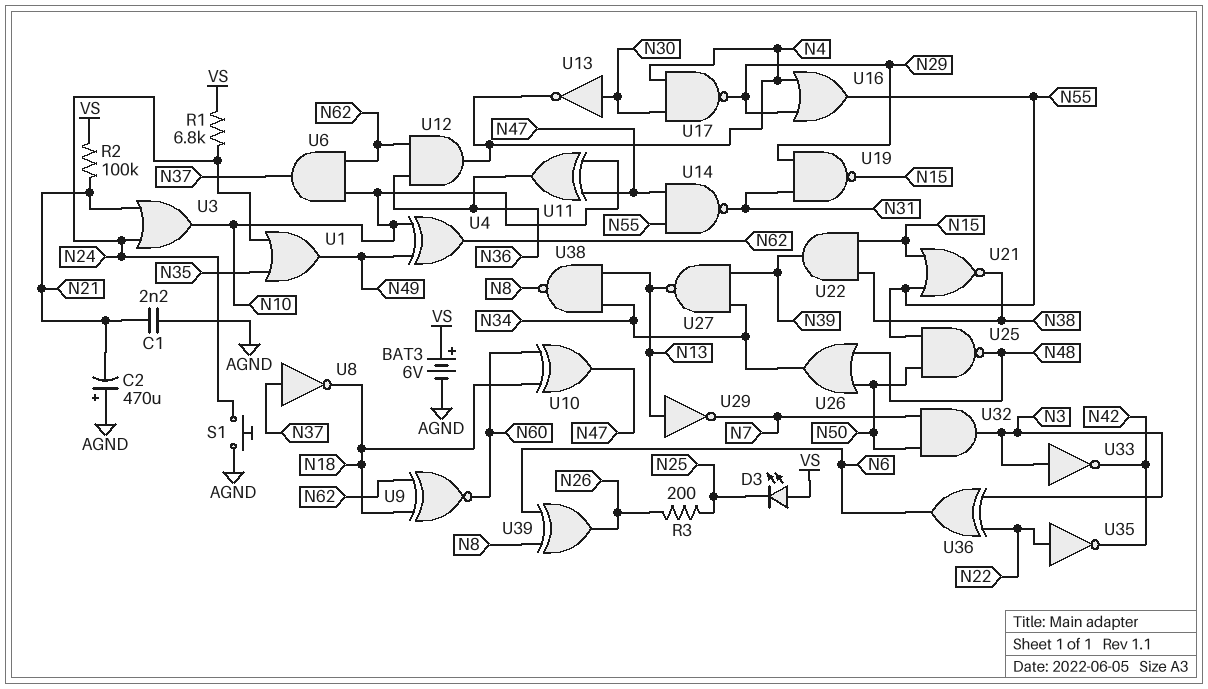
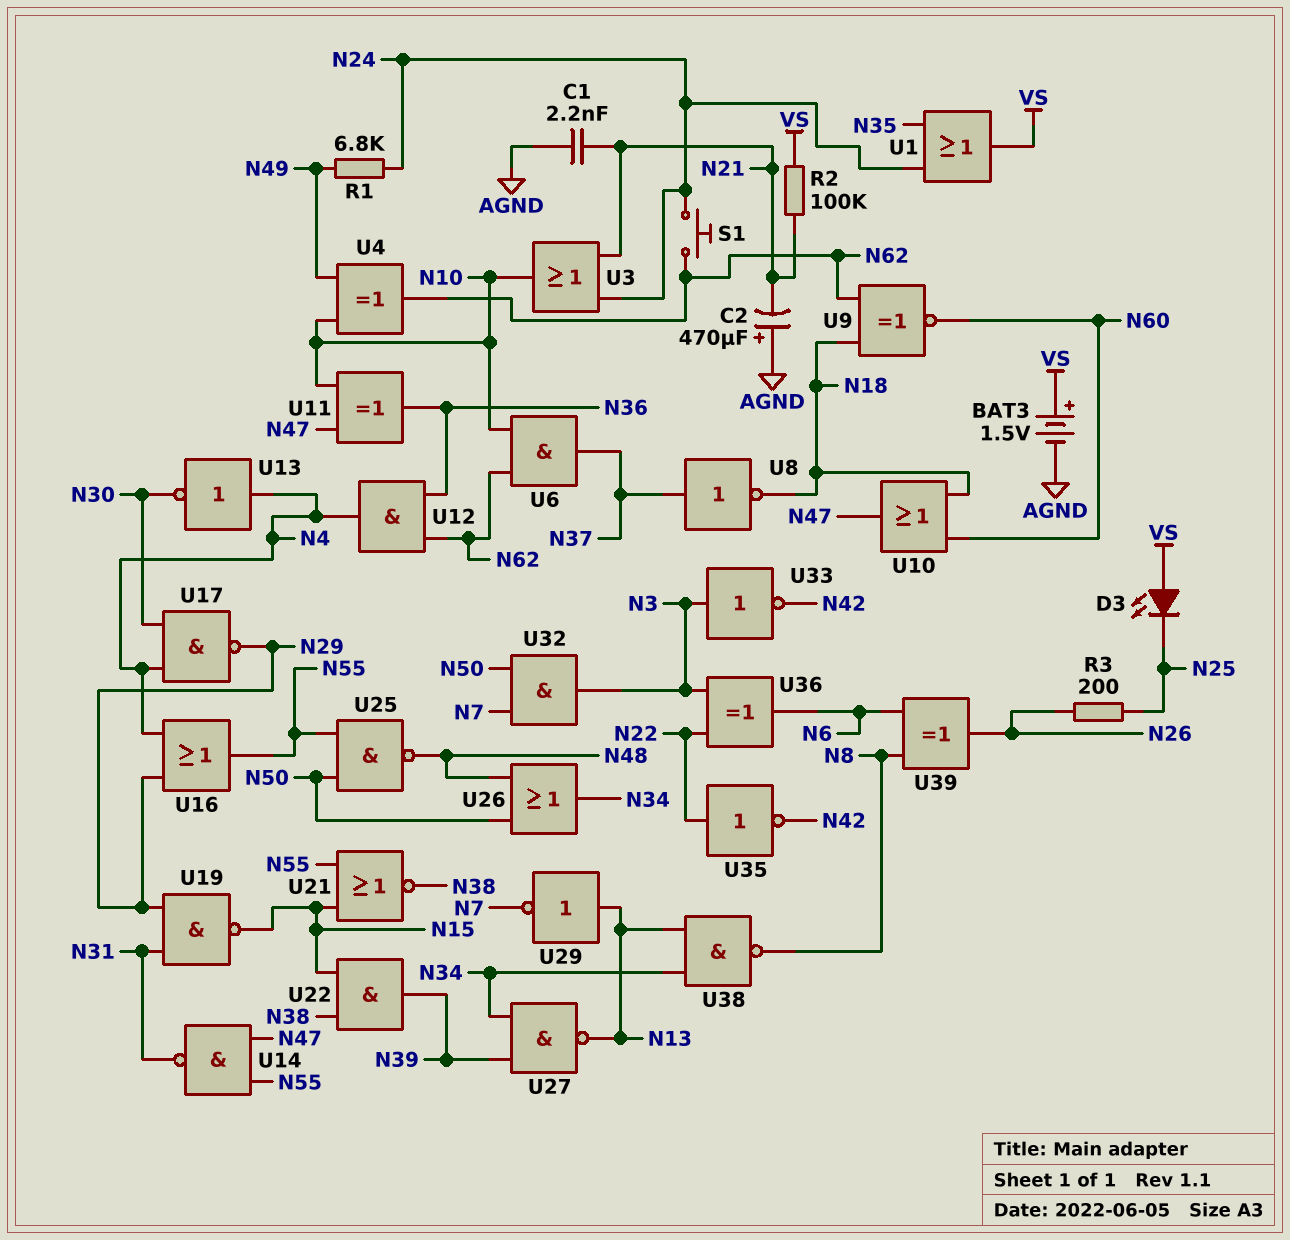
BAT3: 6V (plus VS, minus AGND) -> 1.5V (plus VS, minus AGND)
R1: 6.8k (N24, VS) -> 6.8k (N24, N49)
S1: button (AGND, N24) -> button (N24, N62)
U1: OR (in N24, in N35, out N49) -> OR (in N24, in N35, out VS)
U10: XOR (in N18, in N60, out N47) -> OR (in N18, in N60, out N47)
U13: NOT (in N30, out N4) -> NOT (in N4, out N30)

